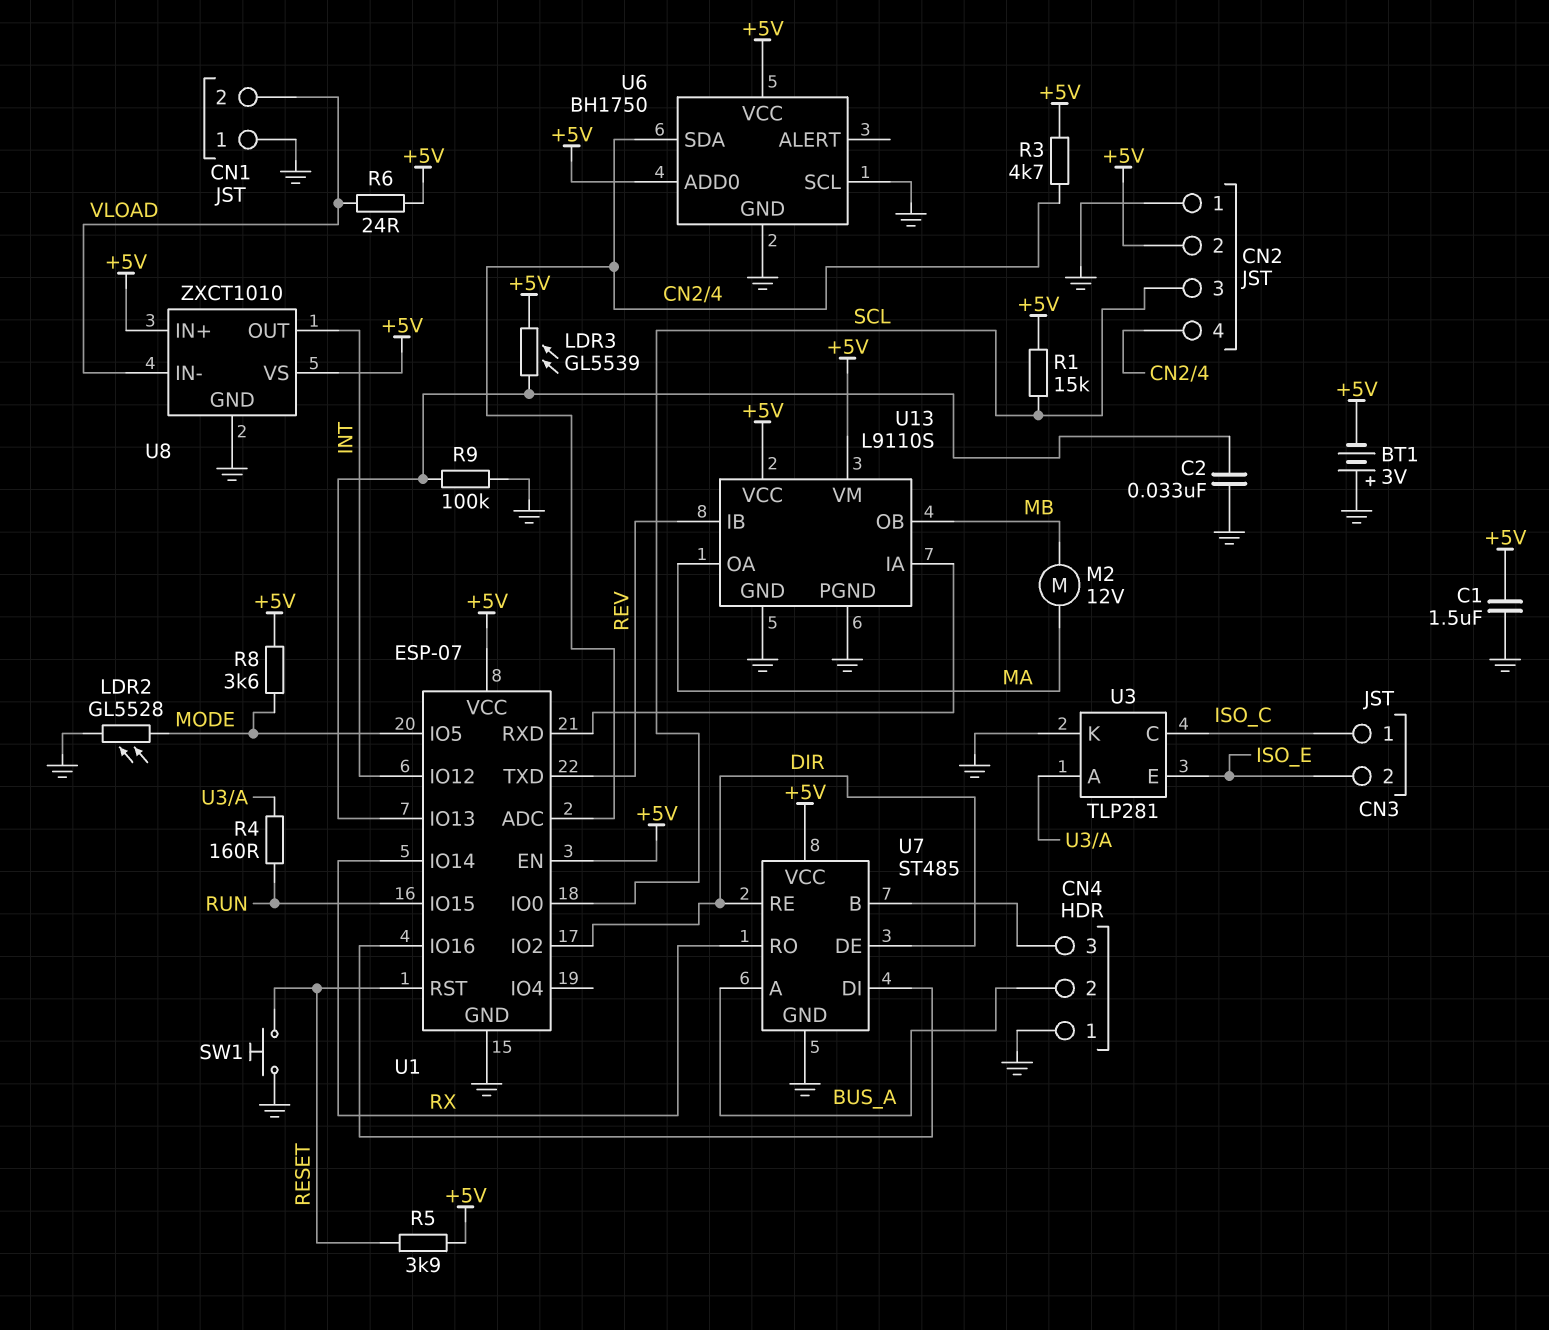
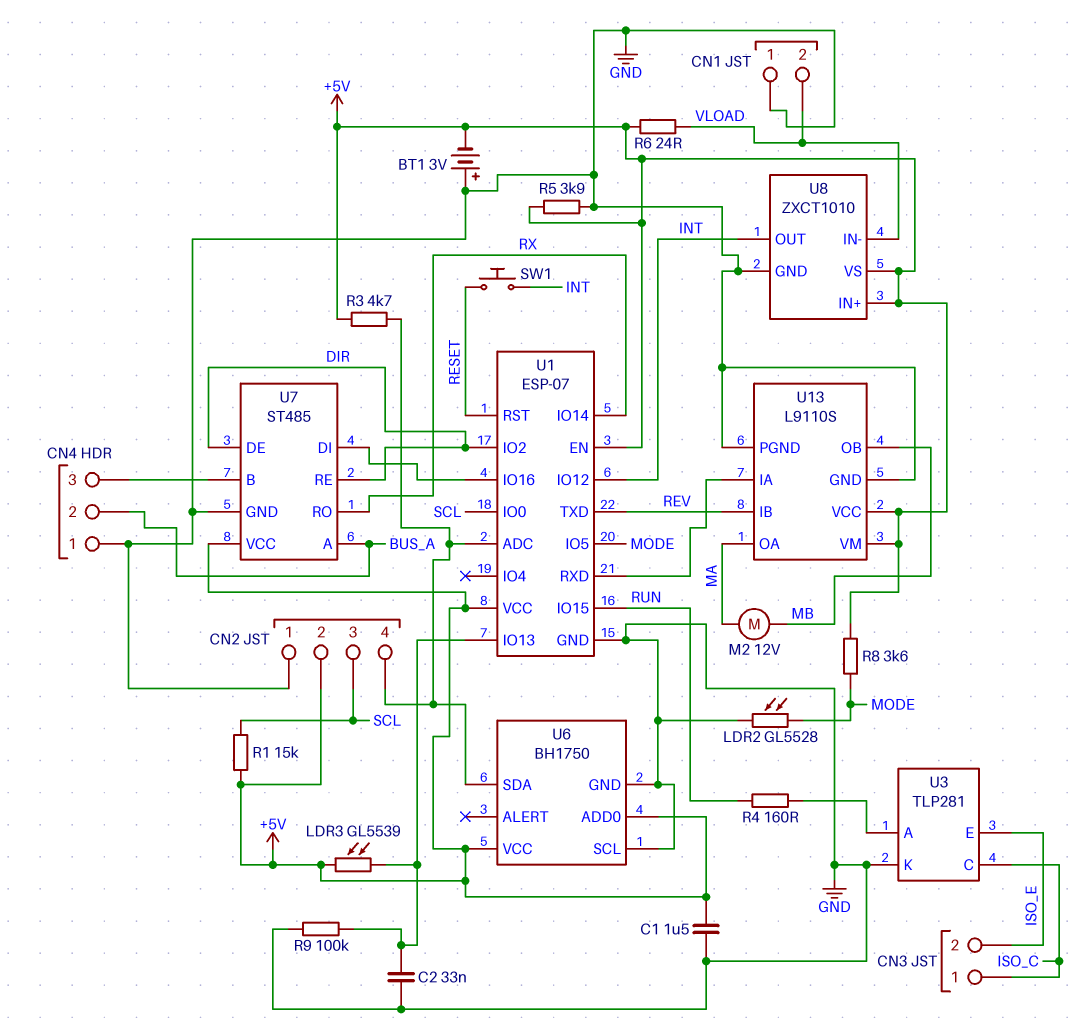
R5: 3.9k (+5V, RESET) -> 3.9k (+5V, GND)
SW1: button (GND, RESET) -> button (INT, RESET)

